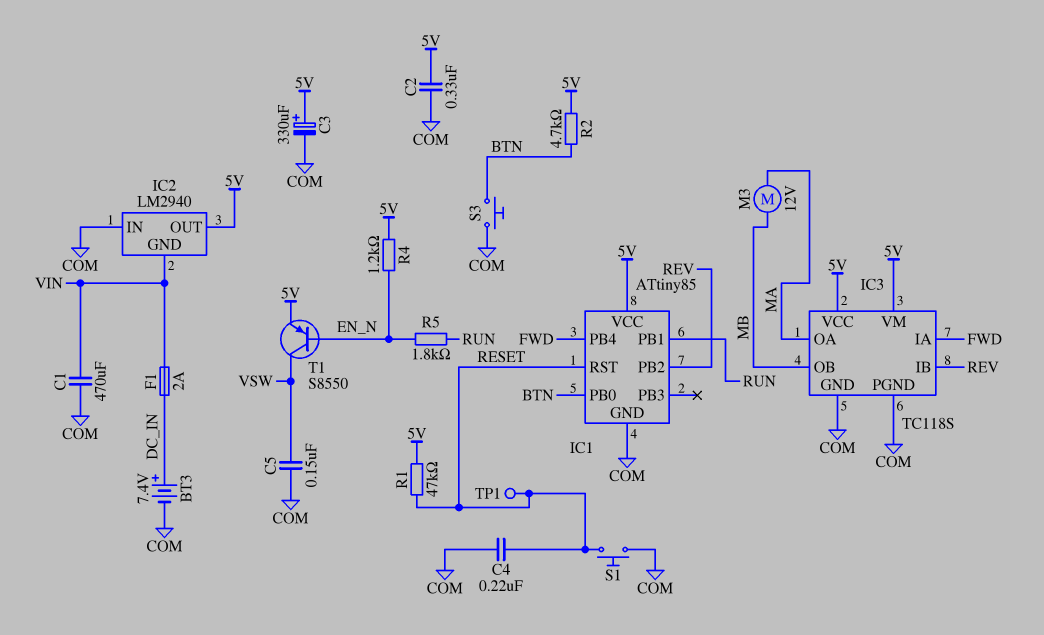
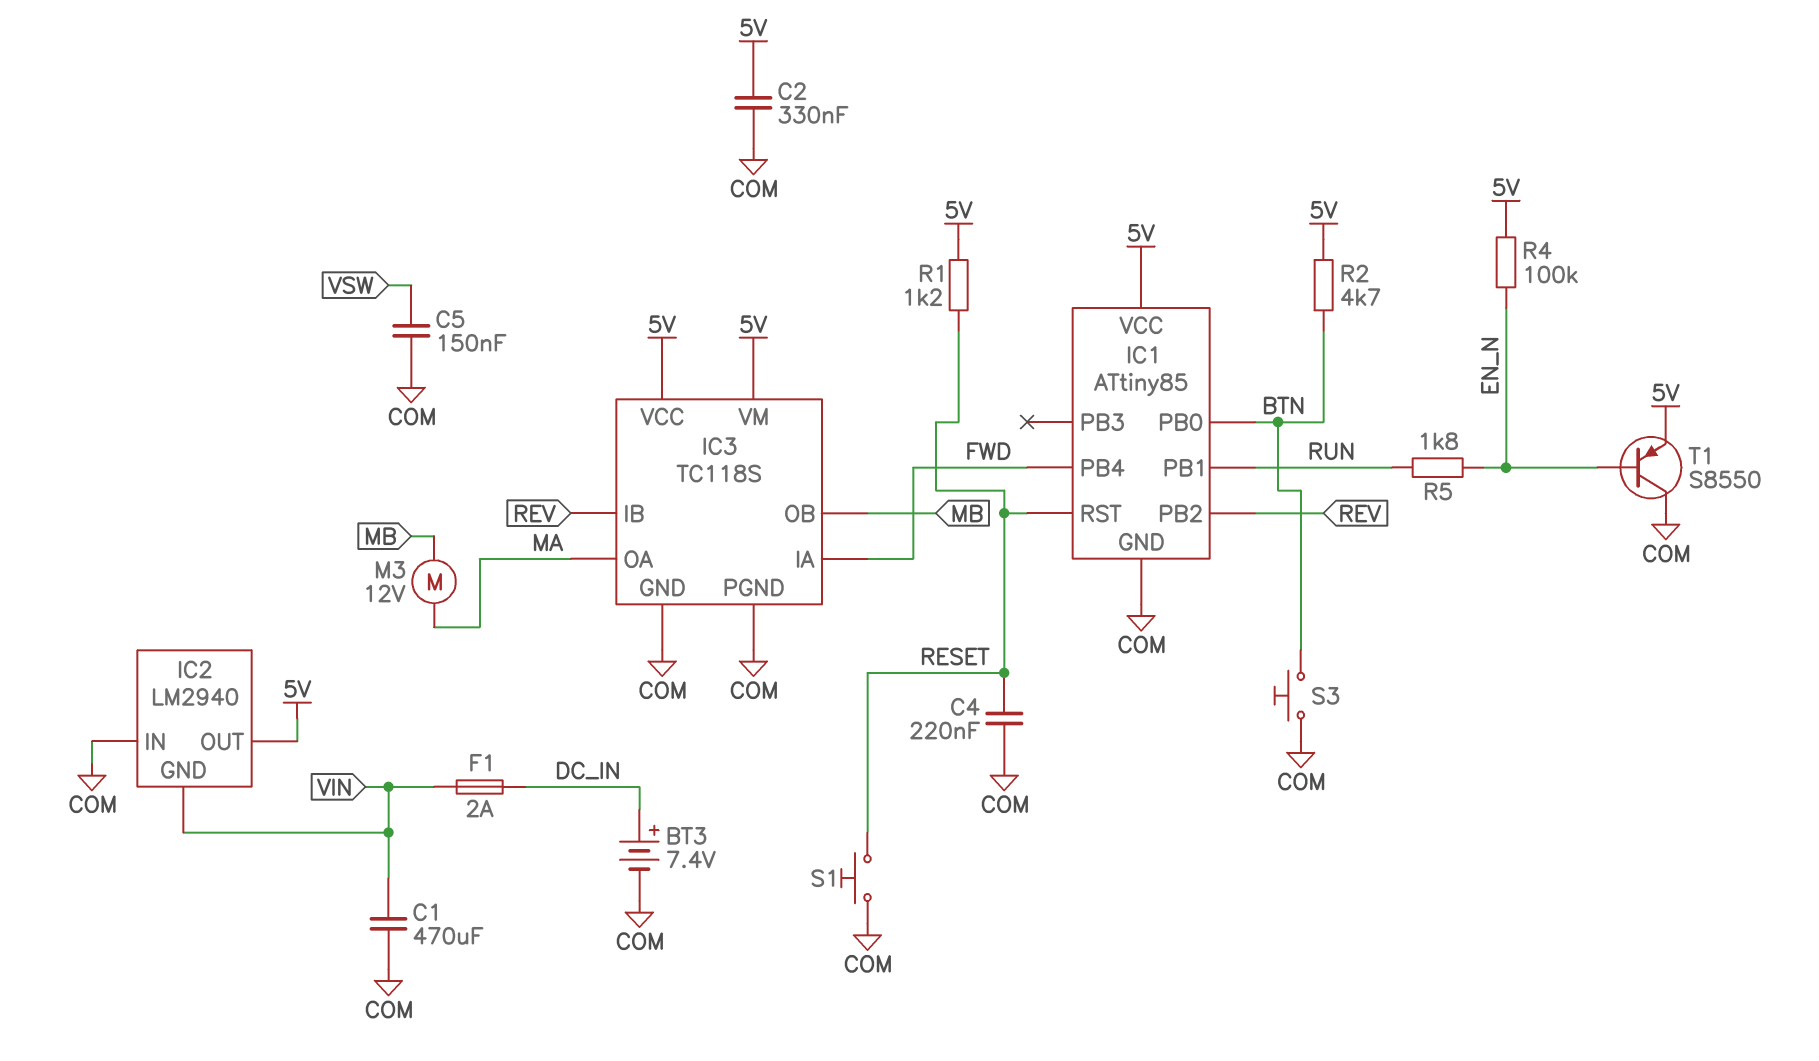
C3: 330uF (plus 5V, minus COM) -> none
R1: 47k (5V, RESET) -> 1.2k (5V, RESET)
R4: 1.2k (5V, EN_N) -> 100k (5V, EN_N)
T1: PNP S8550 (B EN_N, C VSW, E 5V) -> PNP S8550 (B EN_N, C COM, E 5V)
TP1: test point (RESET) -> none

